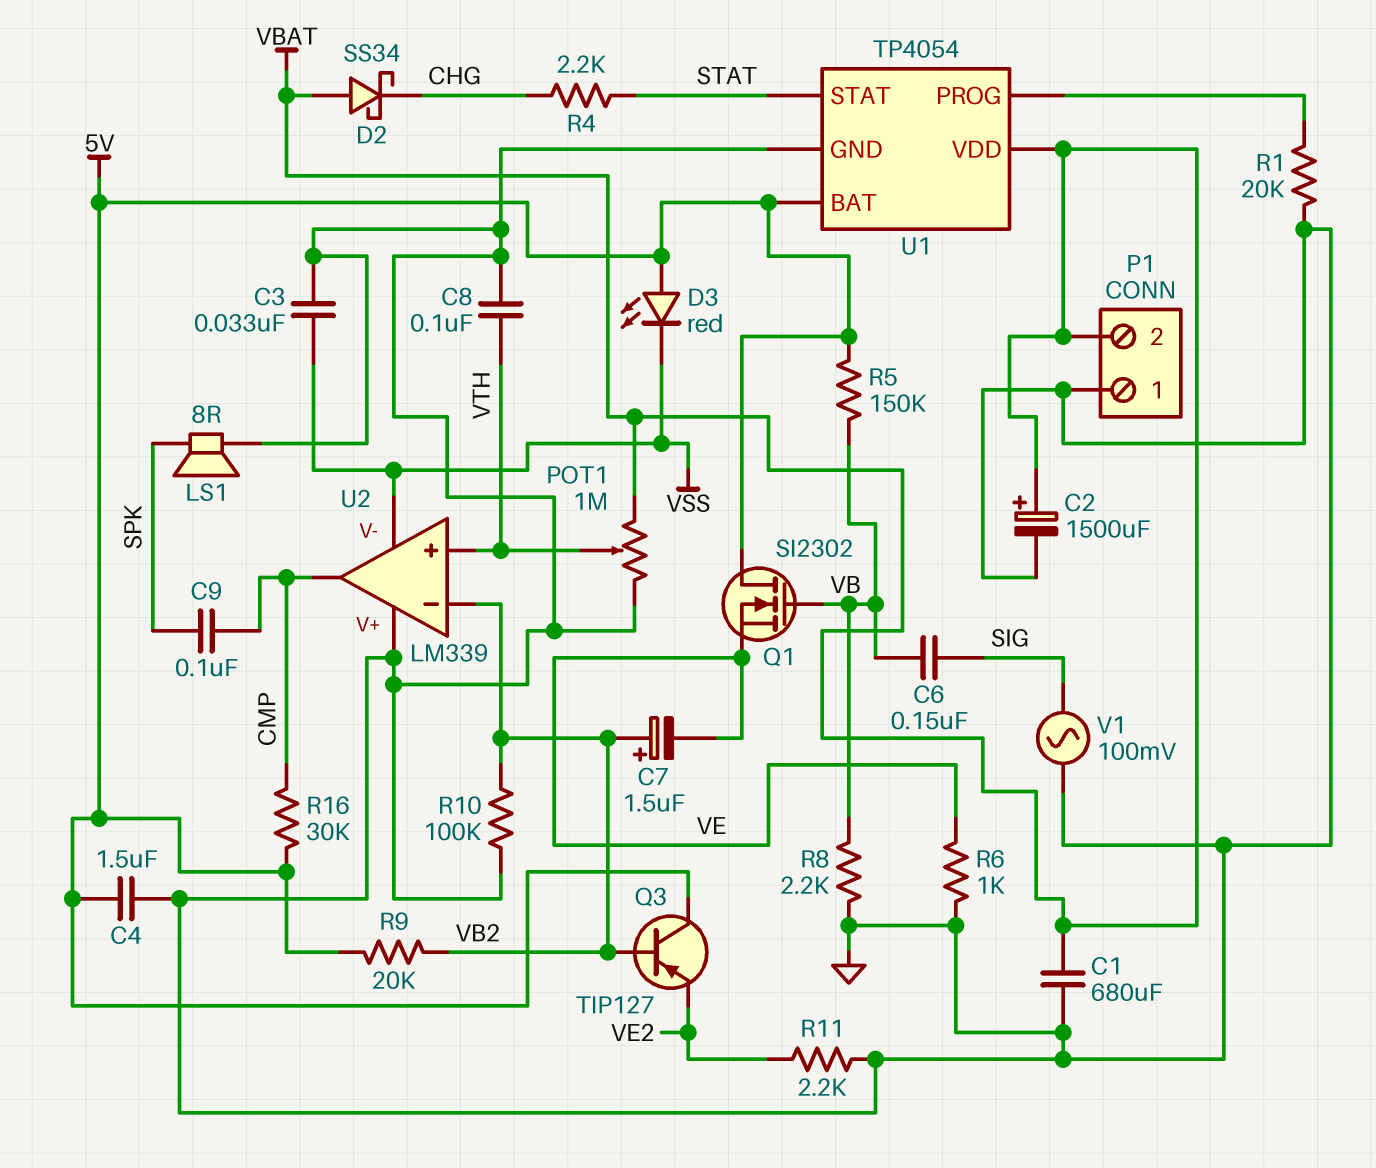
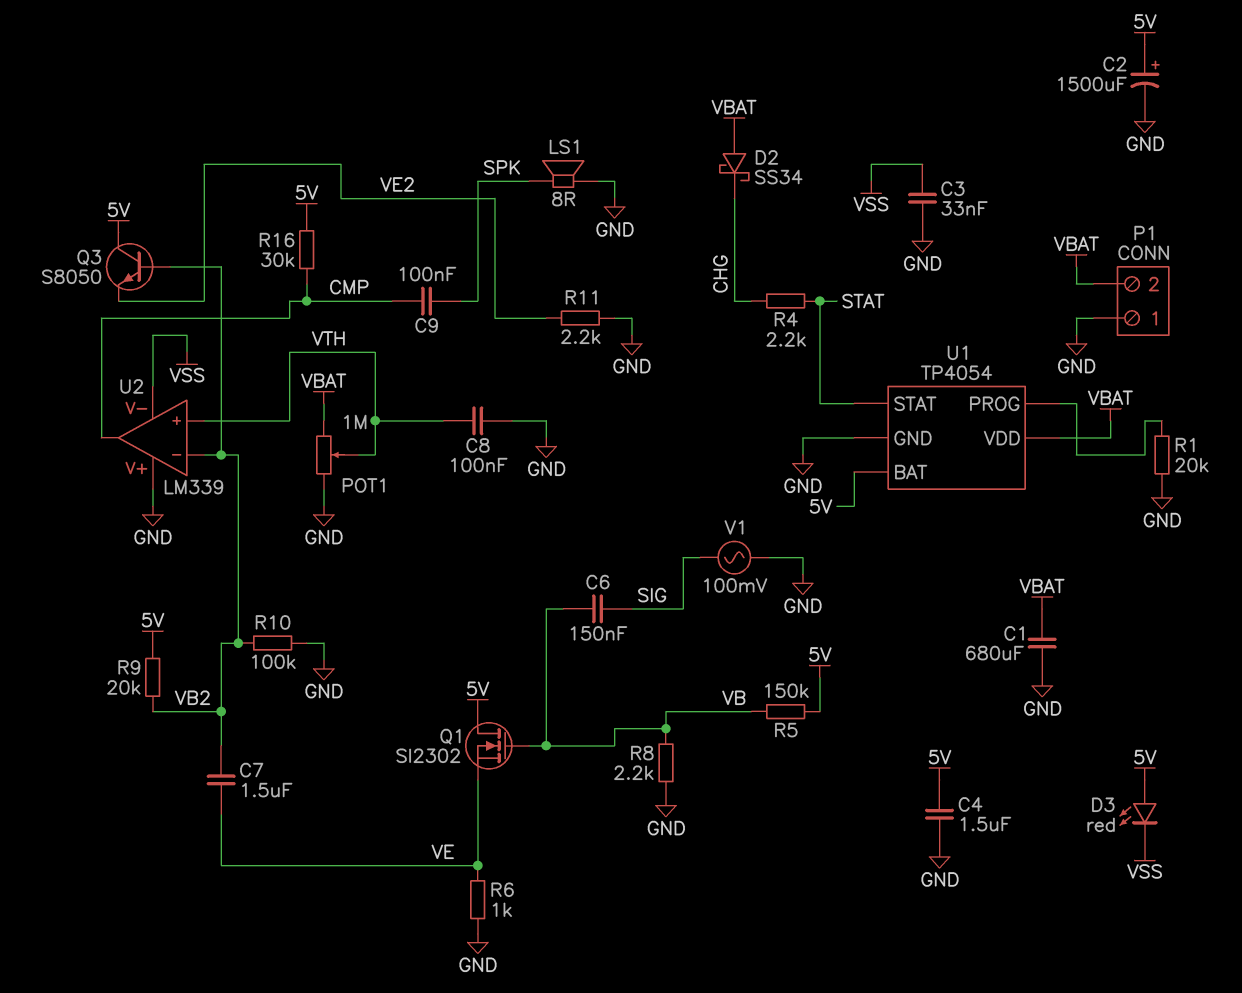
C2: 1500uF (plus VBAT, minus GND) -> 1500uF (plus 5V, minus GND)
C7: 1.5uF (plus VB2, minus VE) -> 1.5uF (VB2, VE)
Q3: PNP TIP127 (B VB2, C 5V, E VE2) -> NPN S8050 (B VB2, C 5V, E VE2)

